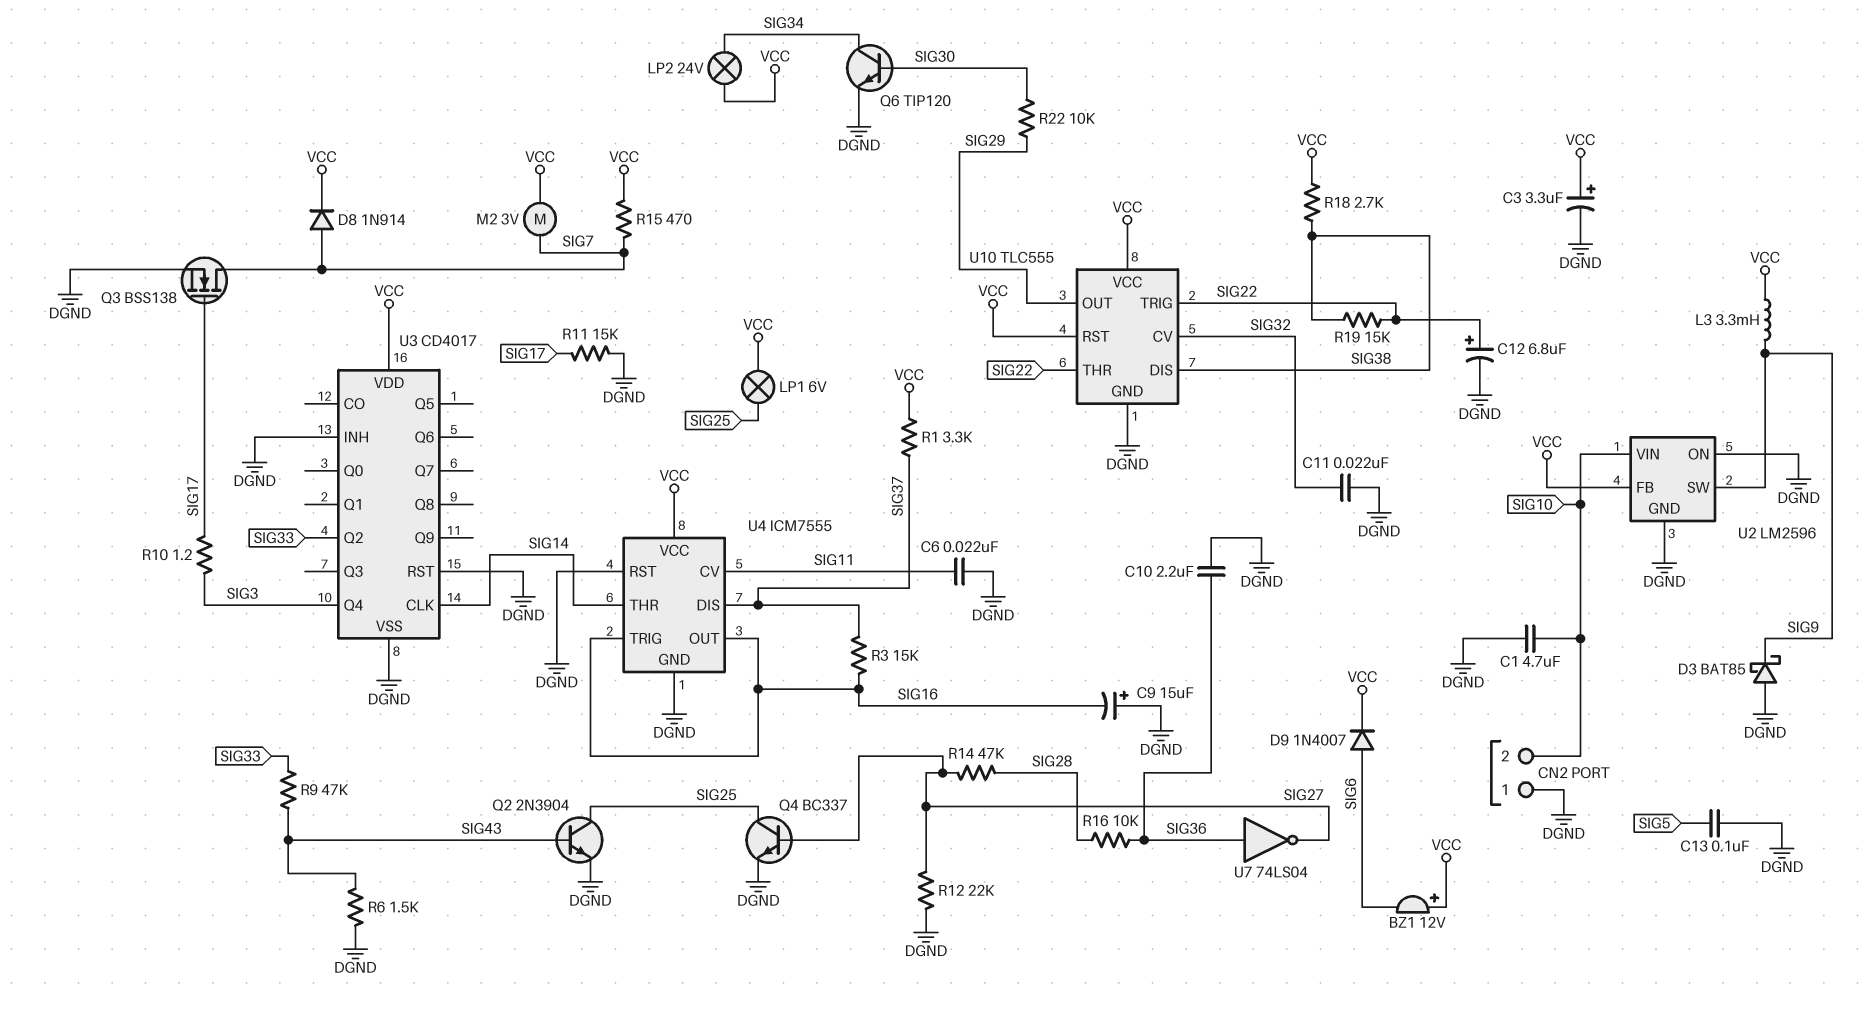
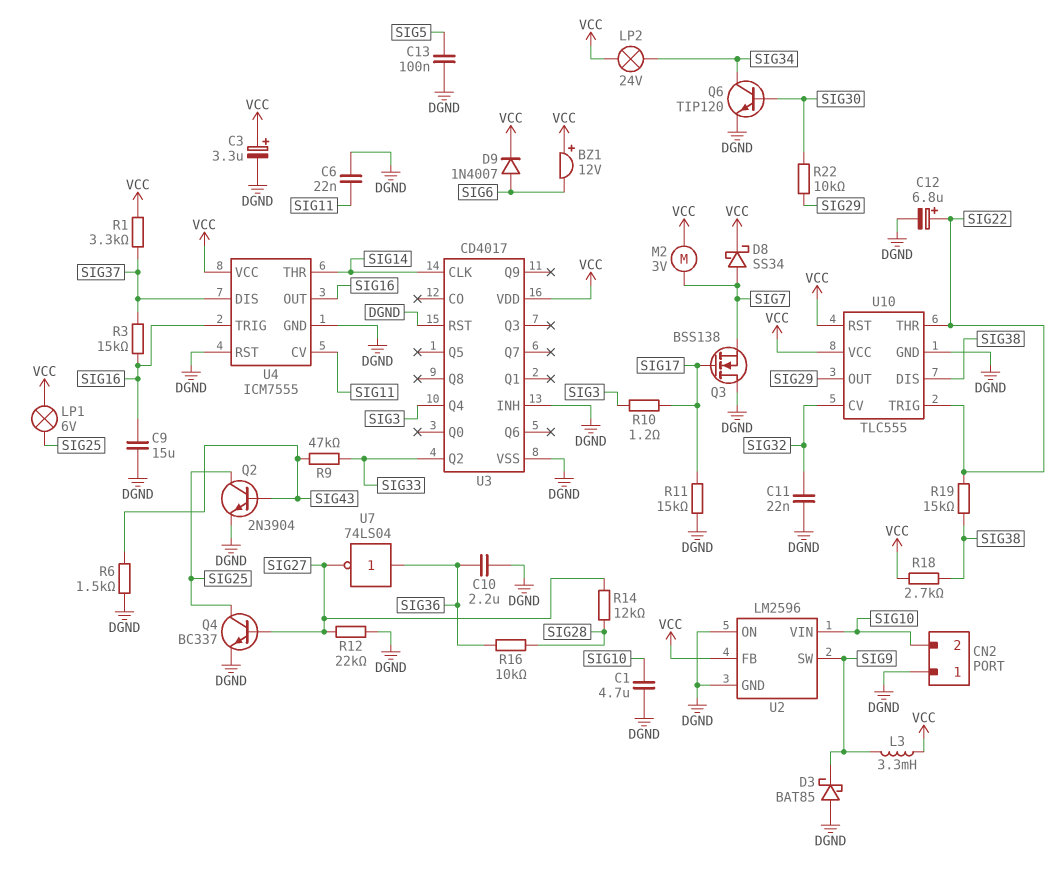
C9: 15uF (plus DGND, minus SIG16) -> 15uF (DGND, SIG16)
D8: diode 1N914 (A SIG7, K VCC) -> schottky SS34 (A SIG7, K VCC)
Q3: NMOS BSS138 (G SIG17, D SIG7, S DGND) -> NMOS BSS138 (G SIG17, D DGND, S SIG7)
R14: 47k (SIG27, SIG28) -> 12k (SIG27, SIG28)
R15: 470 (SIG7, VCC) -> none

